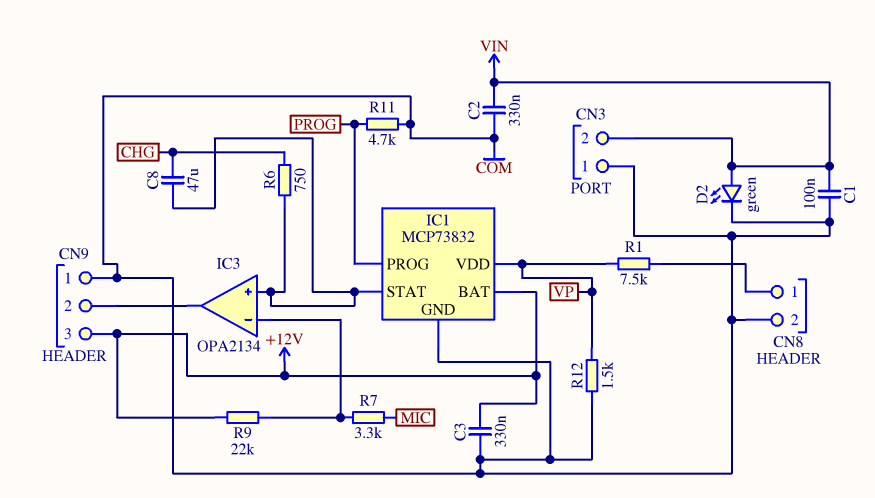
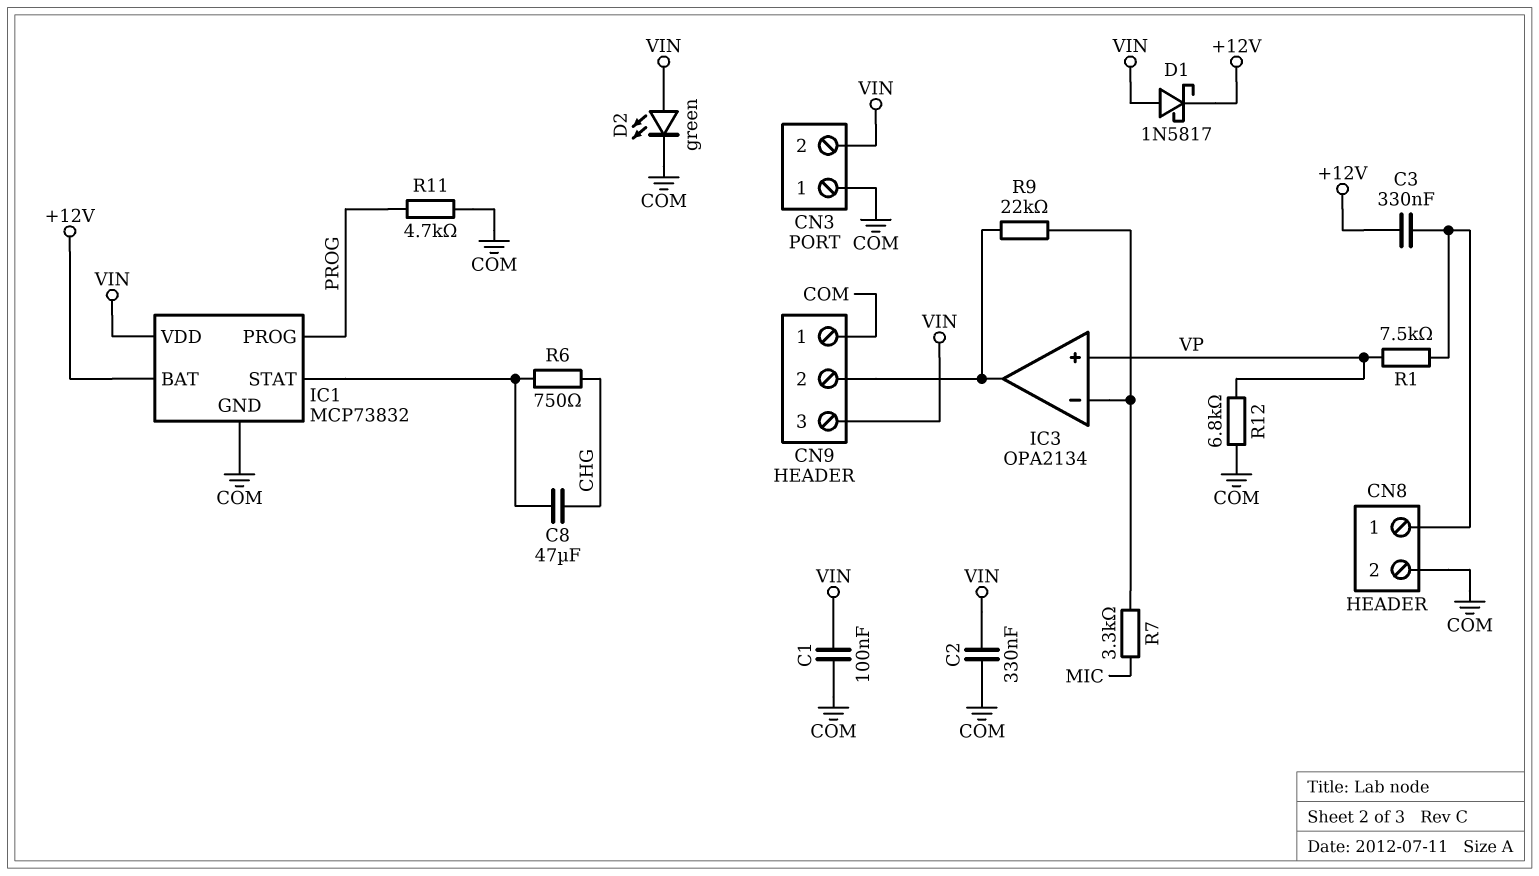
C3: 330nF (+12V, COM) -> 330nF (+12V, CN8/1)
CN9 pin 3: +12V -> VIN
D1: none -> schottky 1N5817 (A VIN, K +12V)
IC1 pin VDD: VP -> VIN
IC3 pin in+: IC1/STAT -> VP
R9: 22k (+12V, IC3/in-) -> 22k (CN9/2, IC3/in-)
R12: 1.5k (COM, VP) -> 6.8k (COM, VP)

